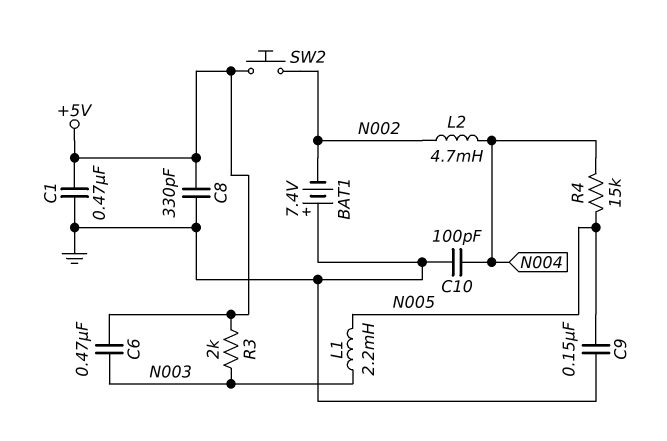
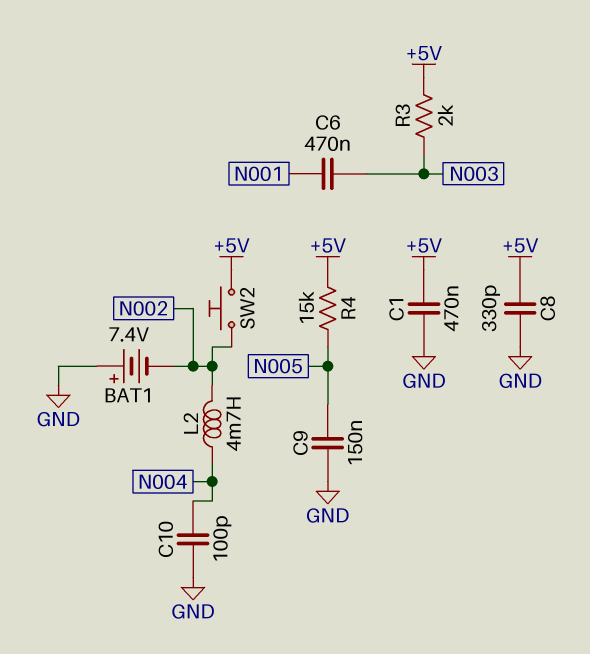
C6: 470nF (+5V, N003) -> 470nF (N001, N003)
L1: 2.2mH (N003, N005) -> none
R4: 15k (N004, N005) -> 15k (+5V, N005)

